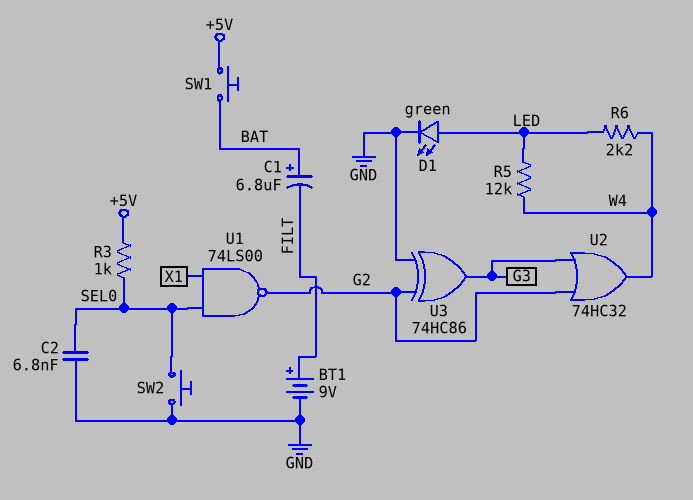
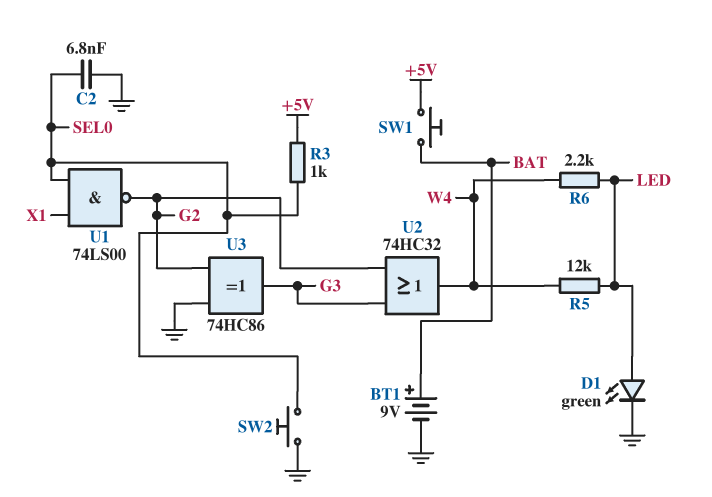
BT1: 9V (plus FILT, minus GND) -> 9V (plus BAT, minus GND)
C1: 6.8uF (plus BAT, minus FILT) -> none

